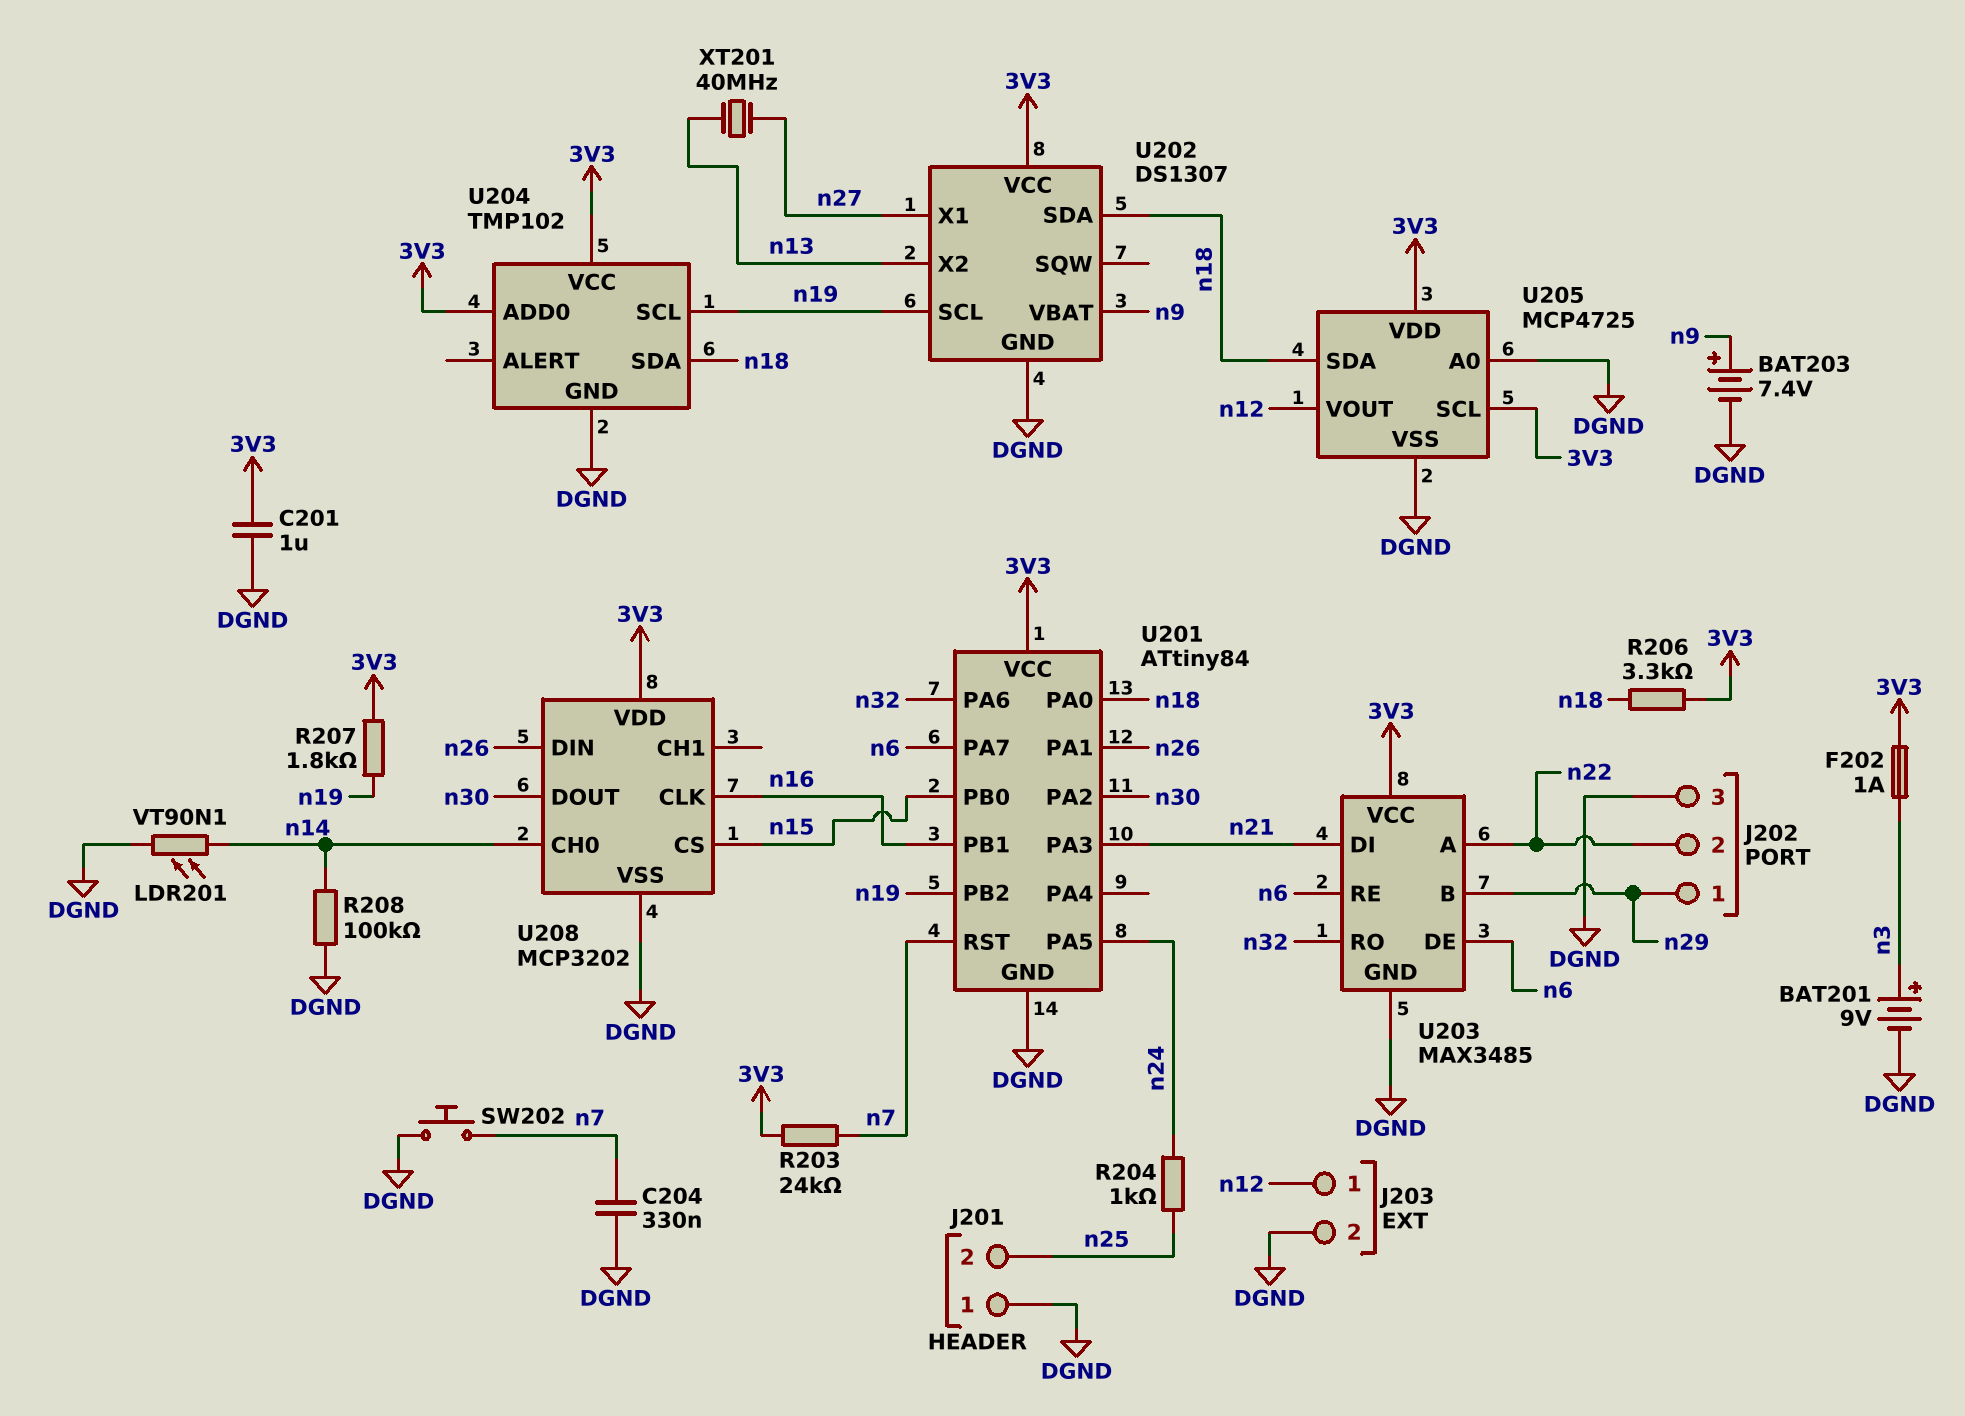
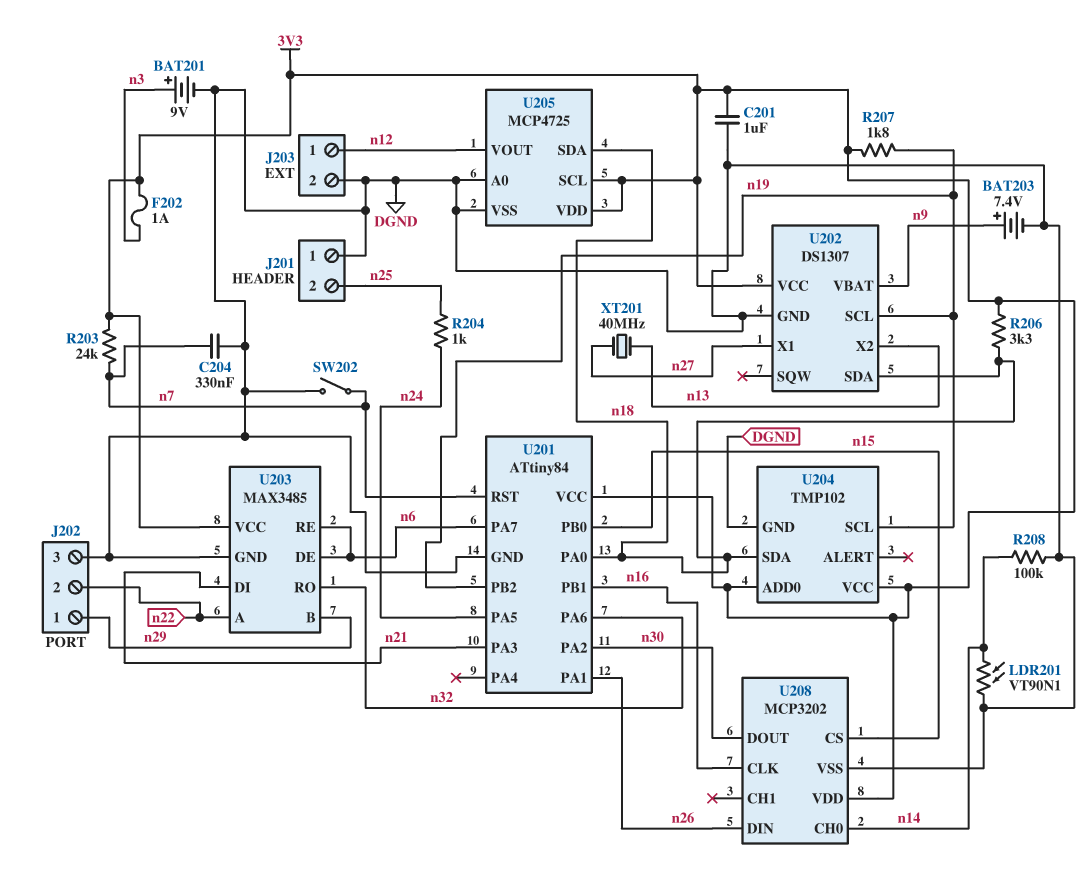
SW202: button (DGND, n7) -> switch (DGND, n7)

